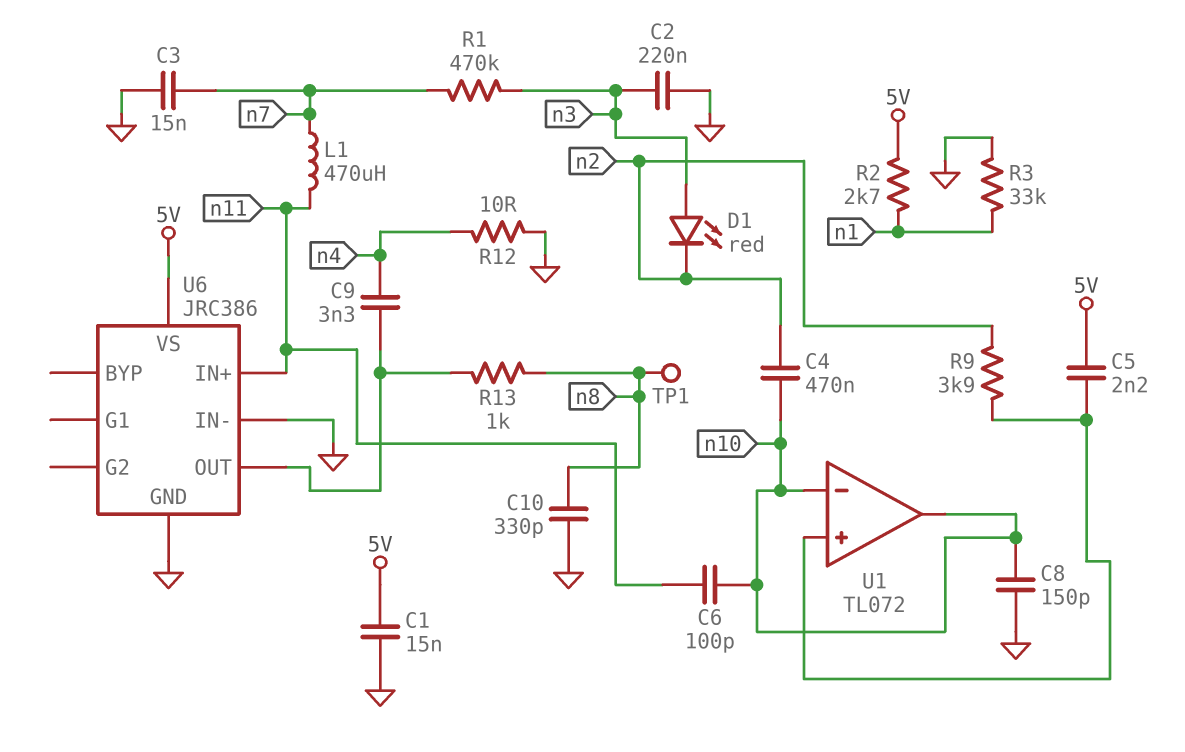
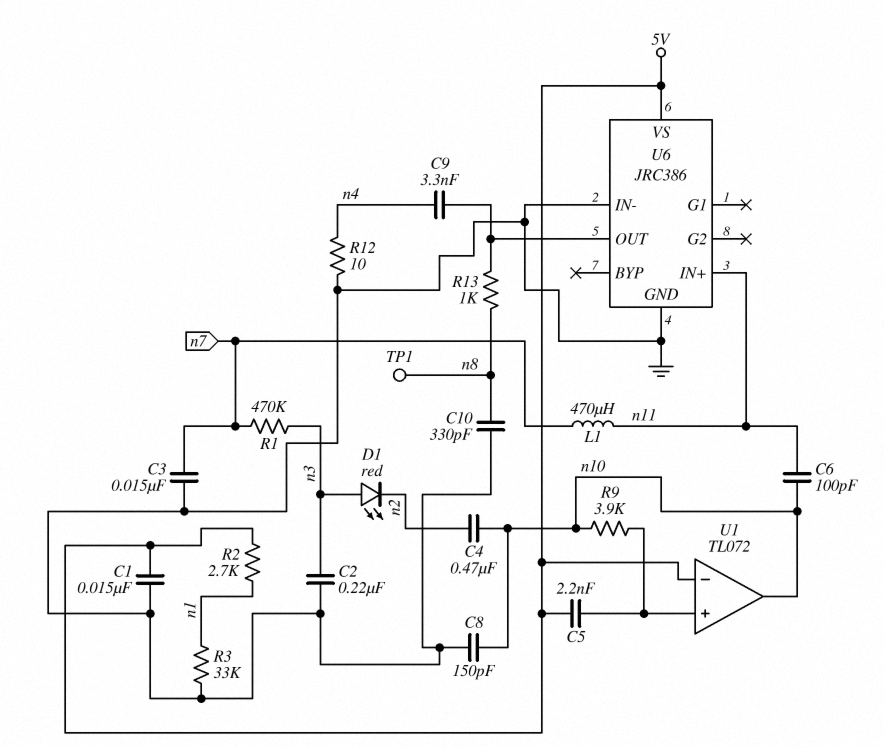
R9: 3.9k (U1/in+, n2) -> 3.9k (U1/in+, n10)
U1 pin in-: n10 -> 5V

